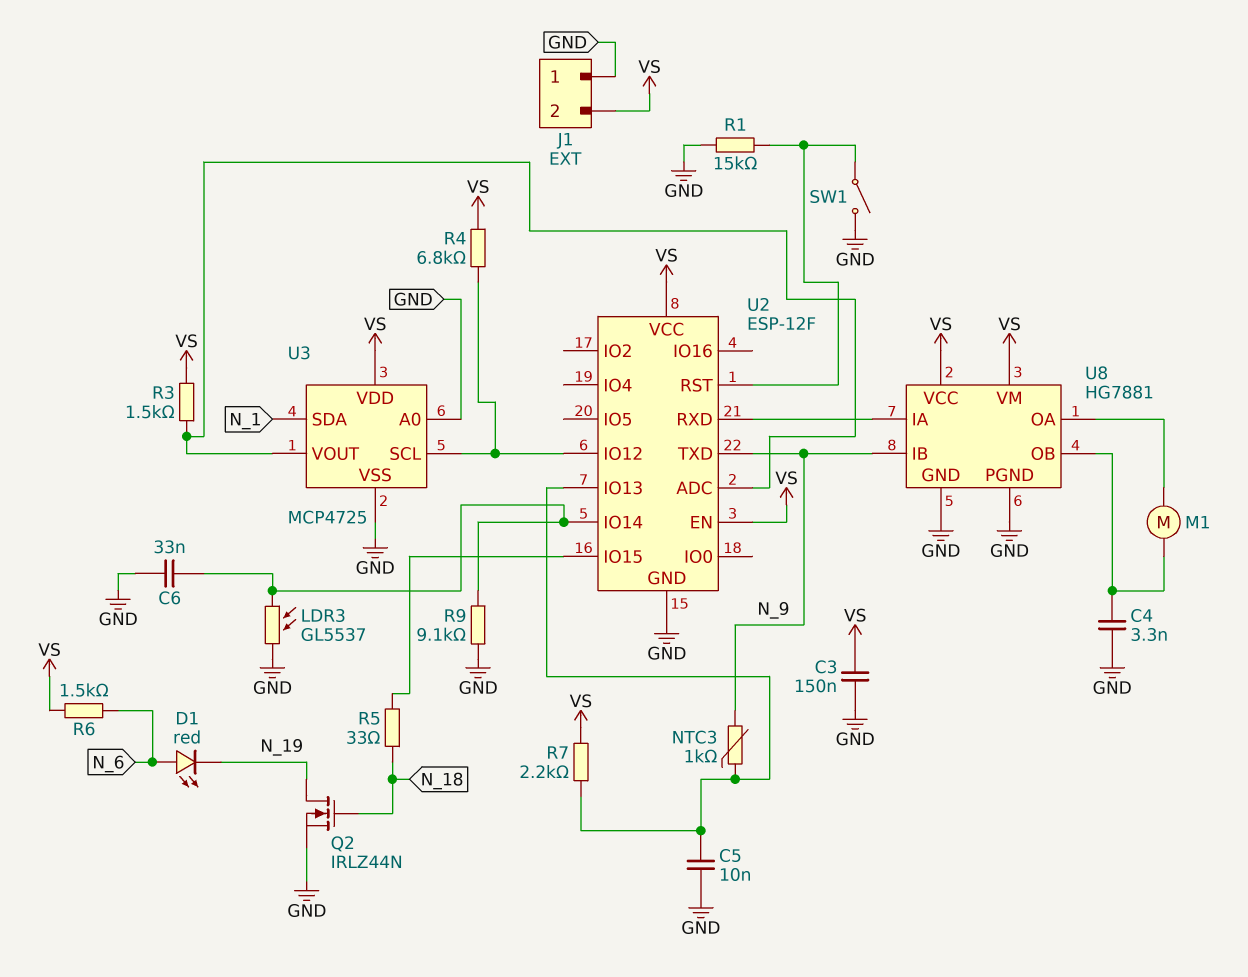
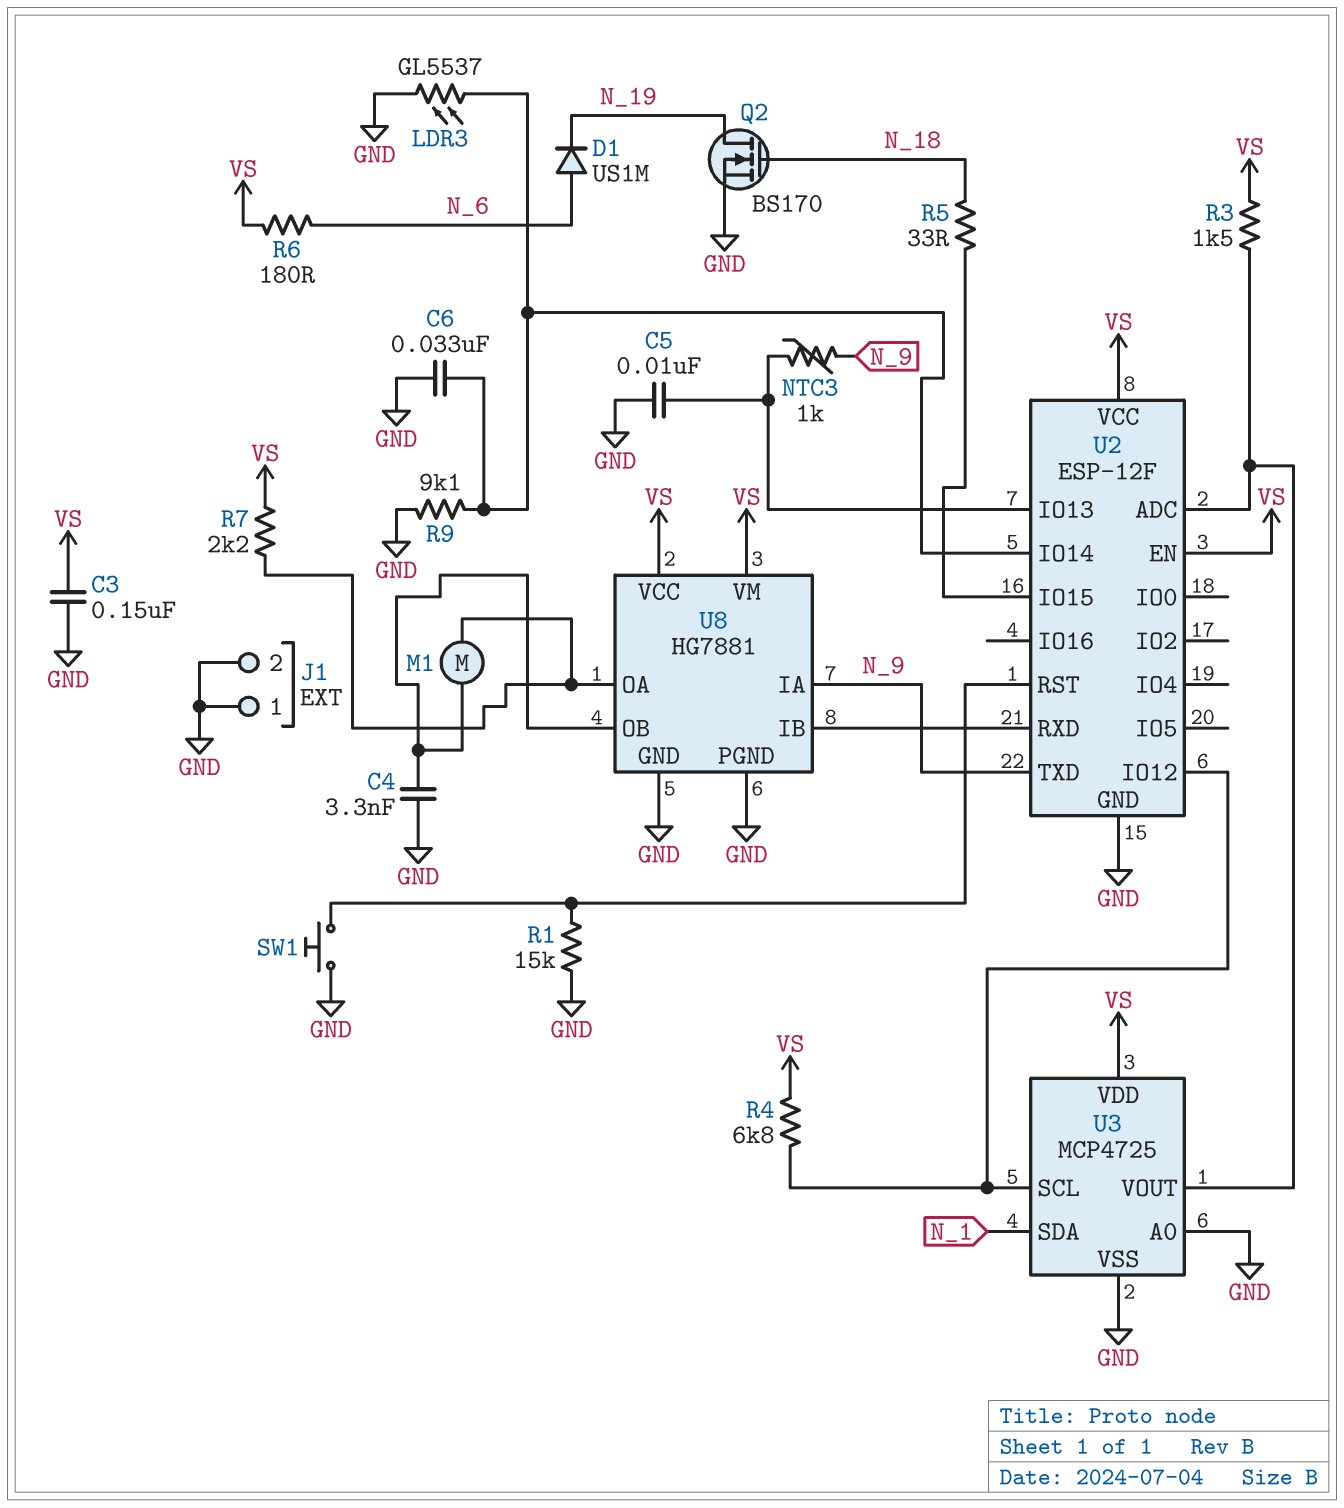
D1: LED red (A N_6, K N_19) -> diode US1M (A N_6, K N_19)
J1 pin 2: VS -> GND
Q2: NMOS IRLZ44N (G N_18, D N_19, S GND) -> NMOS BS170 (G N_18, D N_19, S GND)
R6: 1.5k (N_6, VS) -> 180 (N_6, VS)
R7: 2.2k (U2/IO13, VS) -> 2.2k (U8/OA, VS)
SW1: switch (GND, U2/RST) -> button (GND, U2/RST)
U8 pin IA: U2/RXD -> N_9
U8 pin IB: N_9 -> U2/RXD

